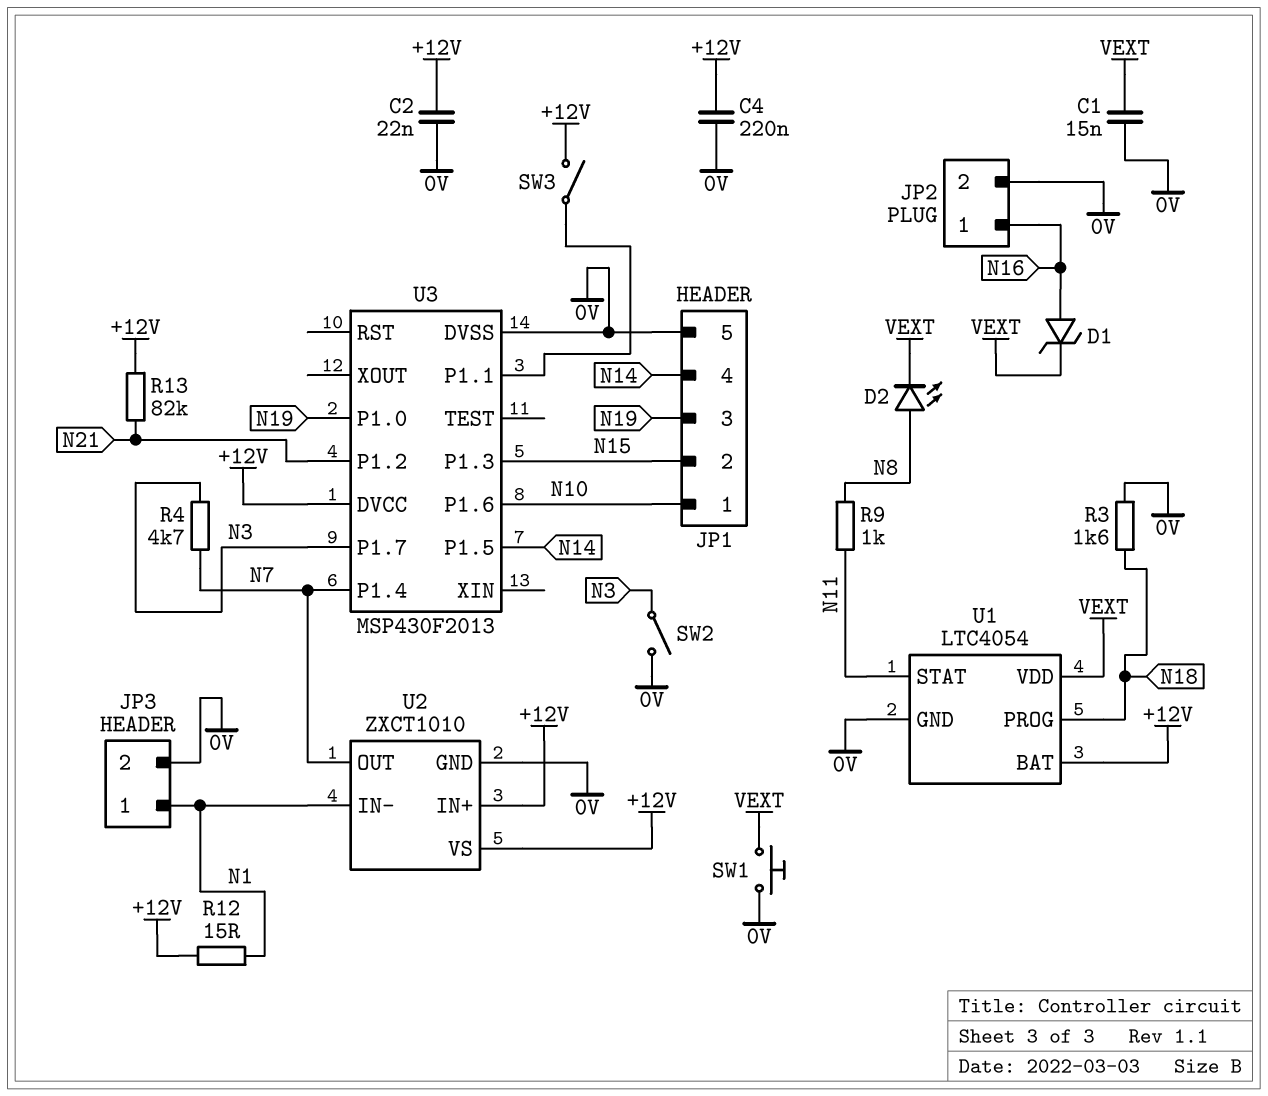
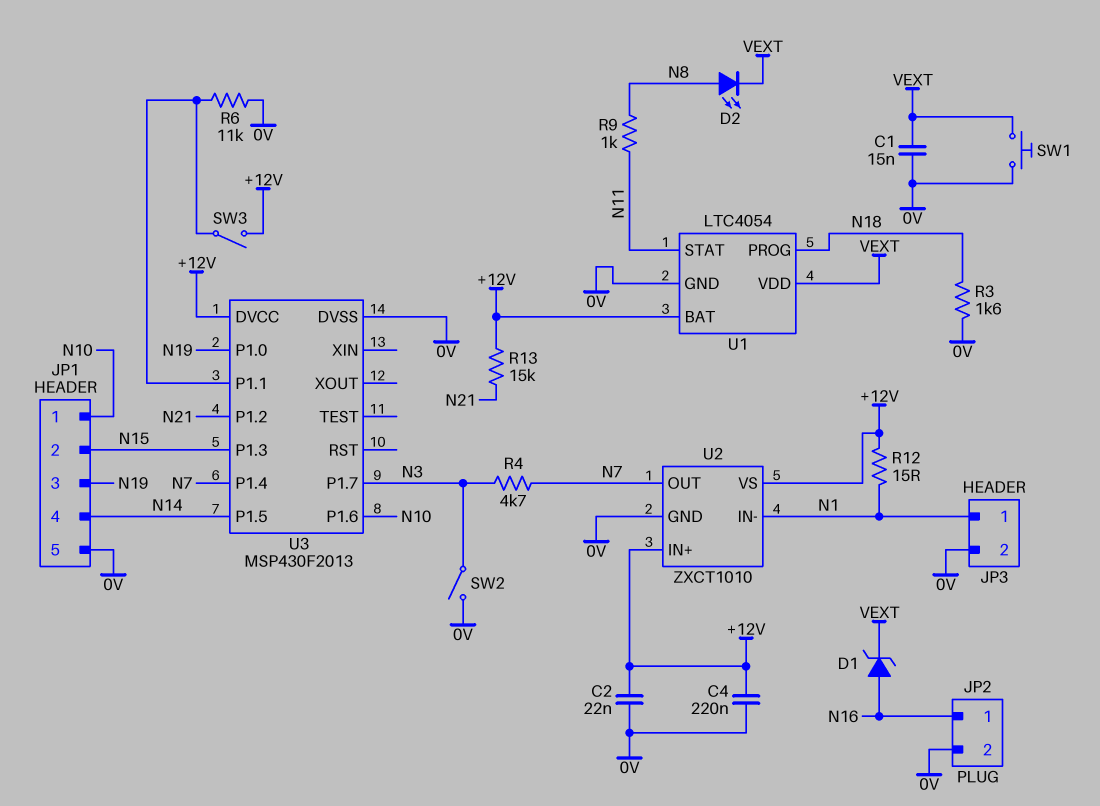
R6: none -> 11k (0V, U3/P1.1)
R13: 82k (+12V, N21) -> 15k (+12V, N21)

